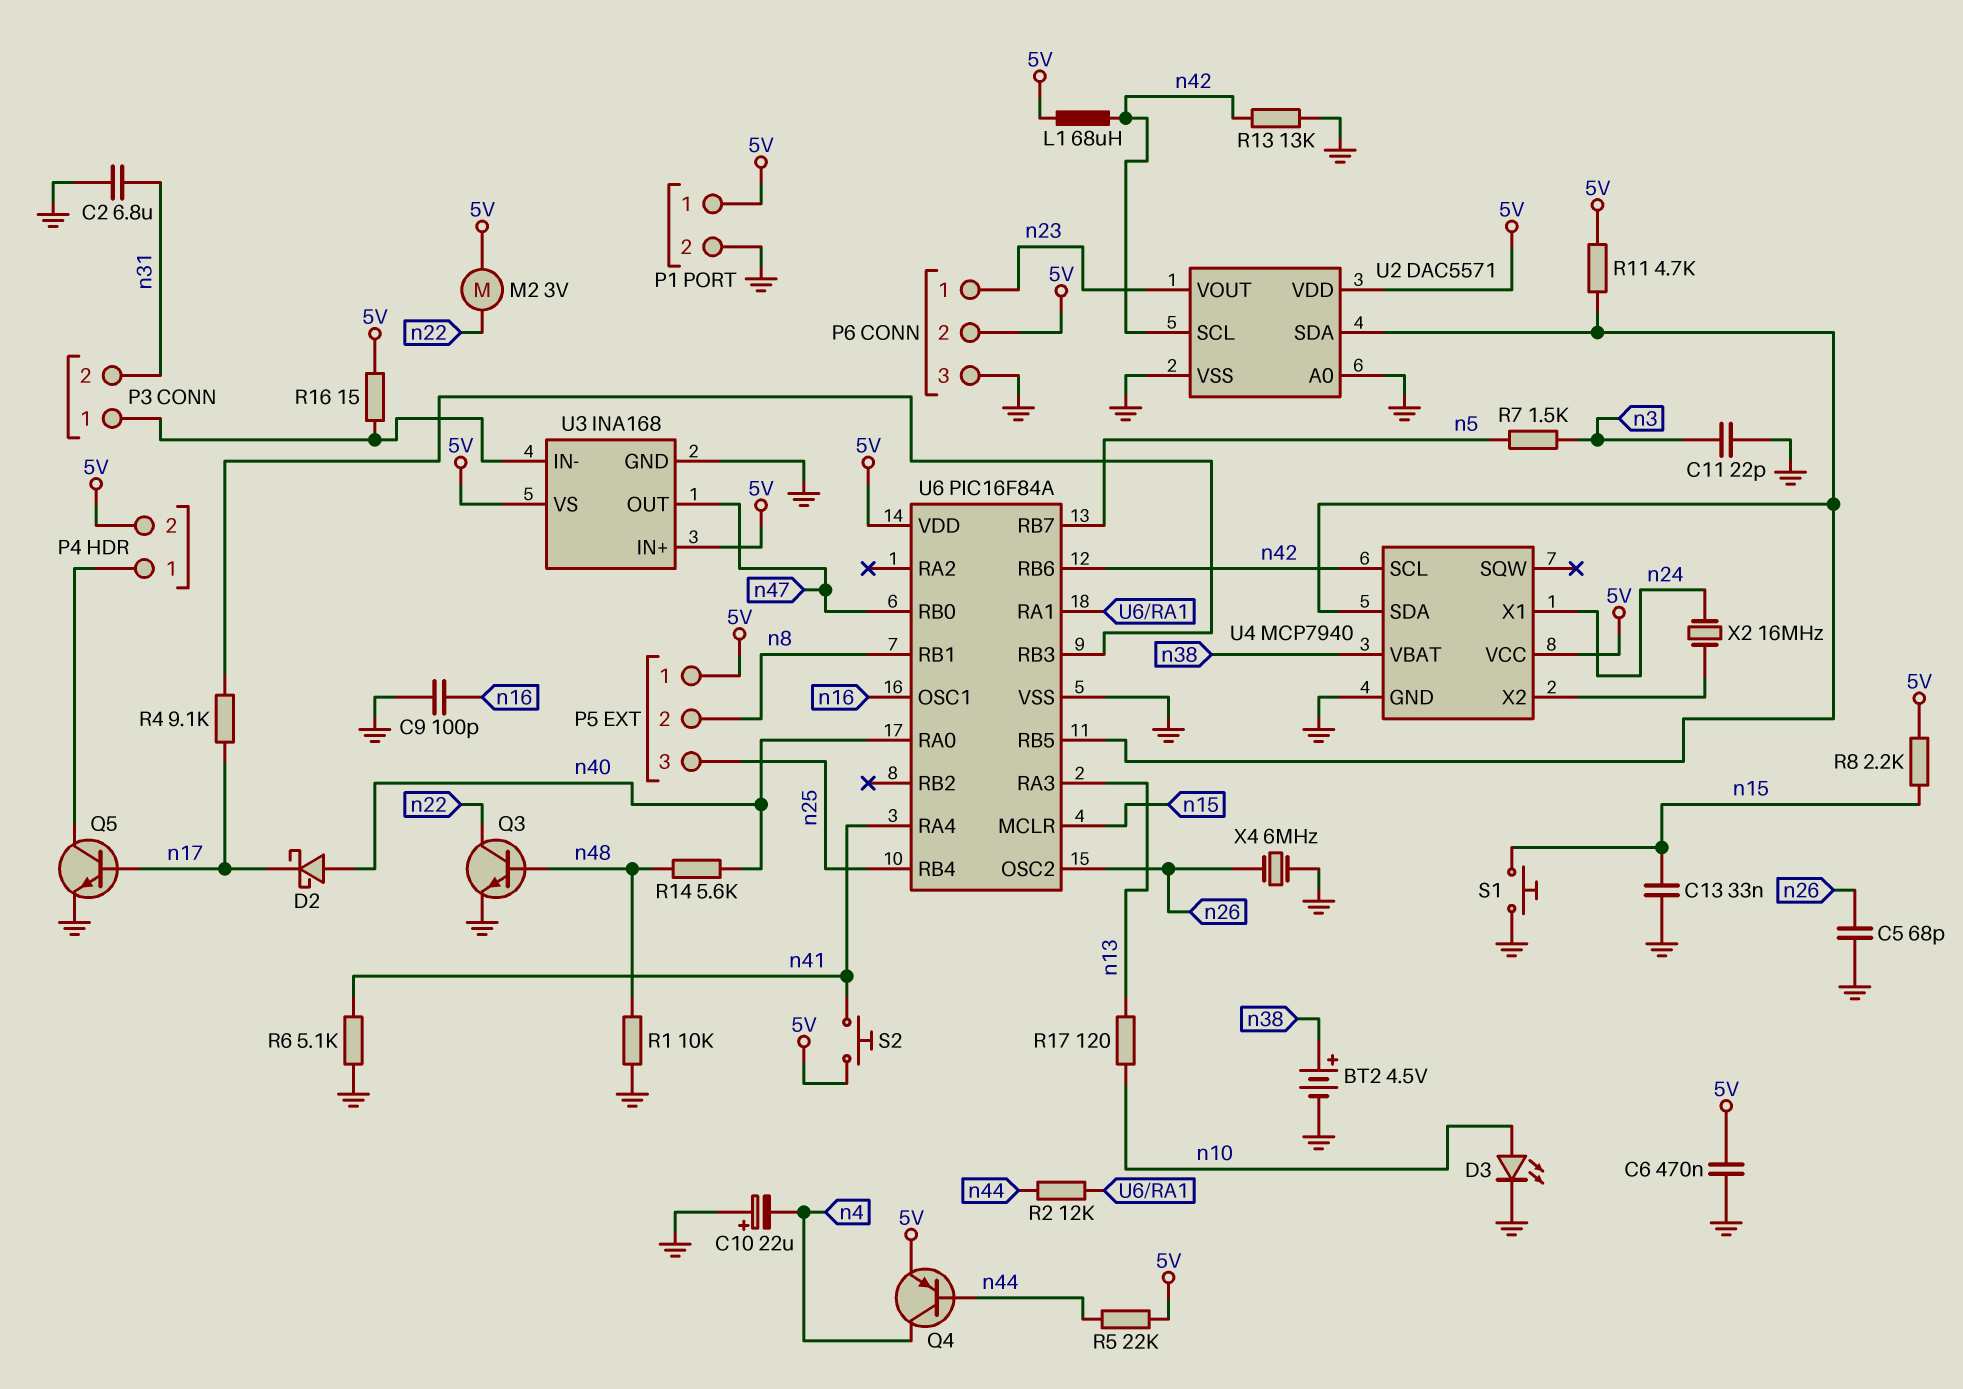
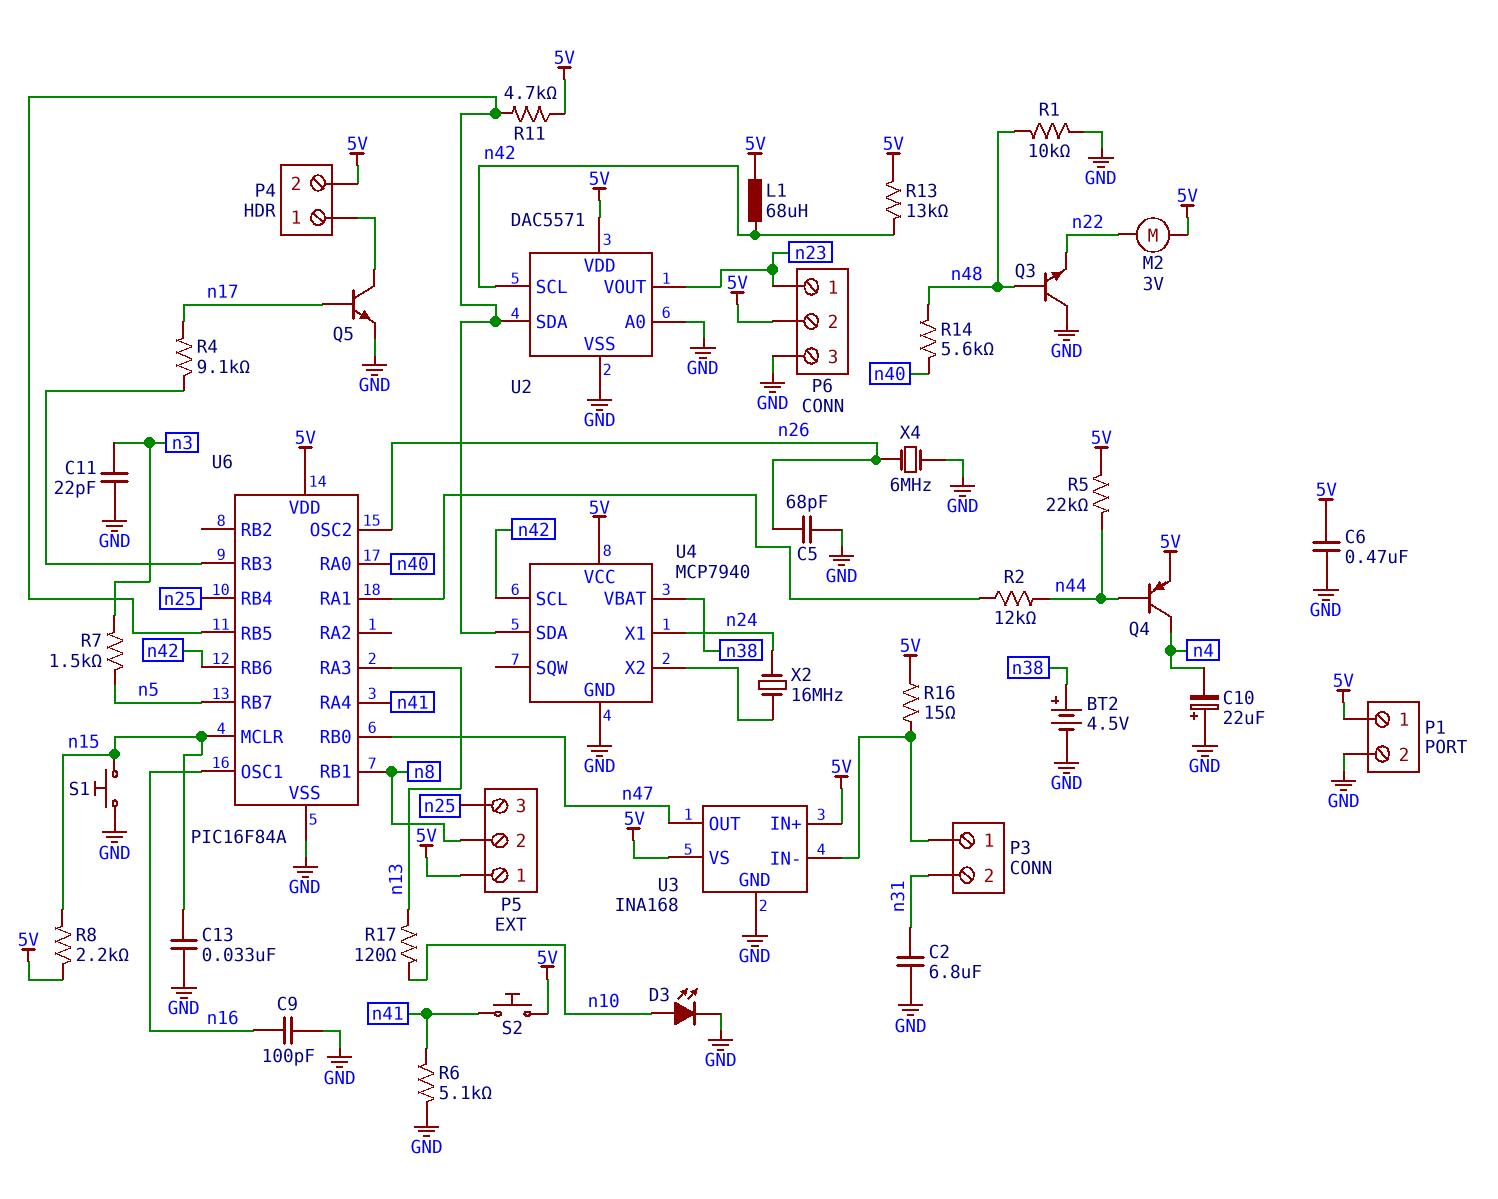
D2: schottky (A n40, K n17) -> none
Q3: NPN (B n48, C n22, E GND) -> NPN (B n48, C GND, E n22)
R13: 13k (GND, n42) -> 13k (5V, n42)

